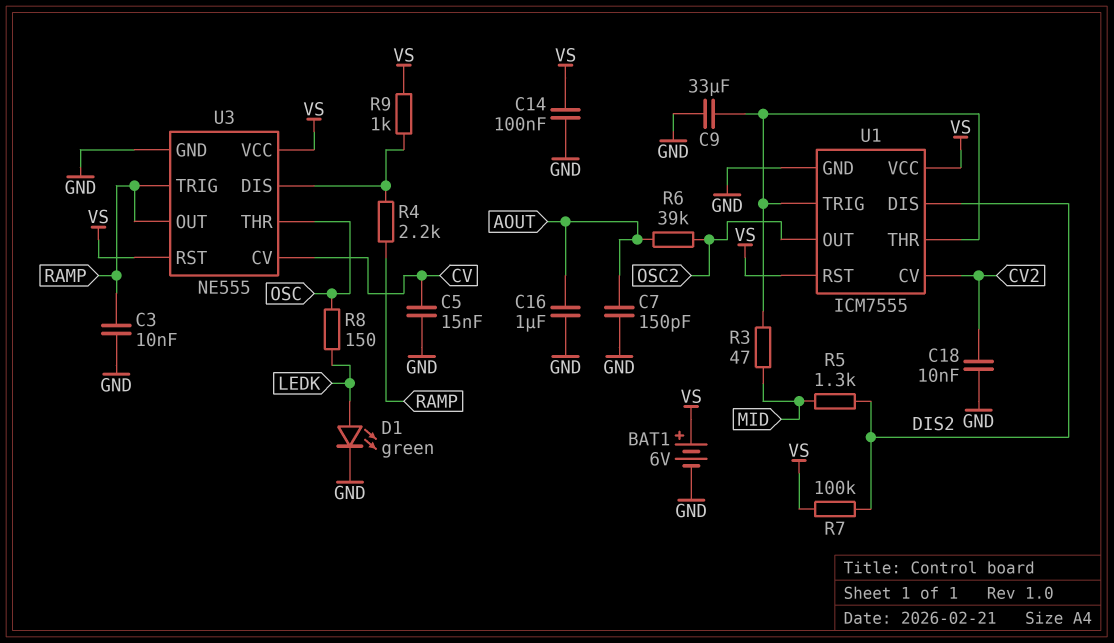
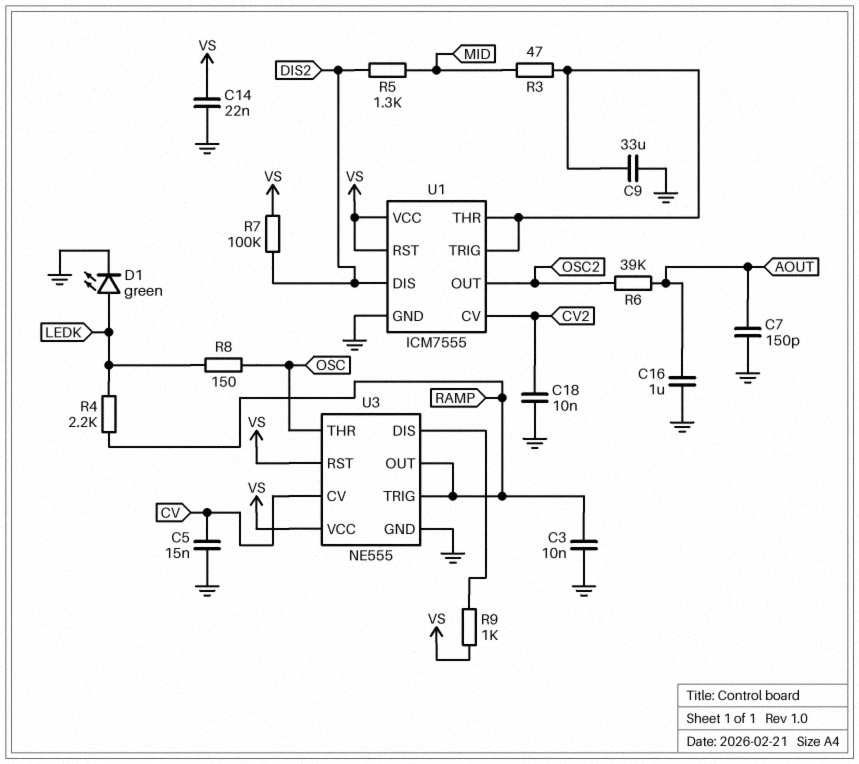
BAT1: 6V (plus VS, minus GND) -> none
C14: 100nF (GND, VS) -> 22nF (GND, VS)
R4: 2.2k (RAMP, U3/DIS) -> 2.2k (LEDK, RAMP)

